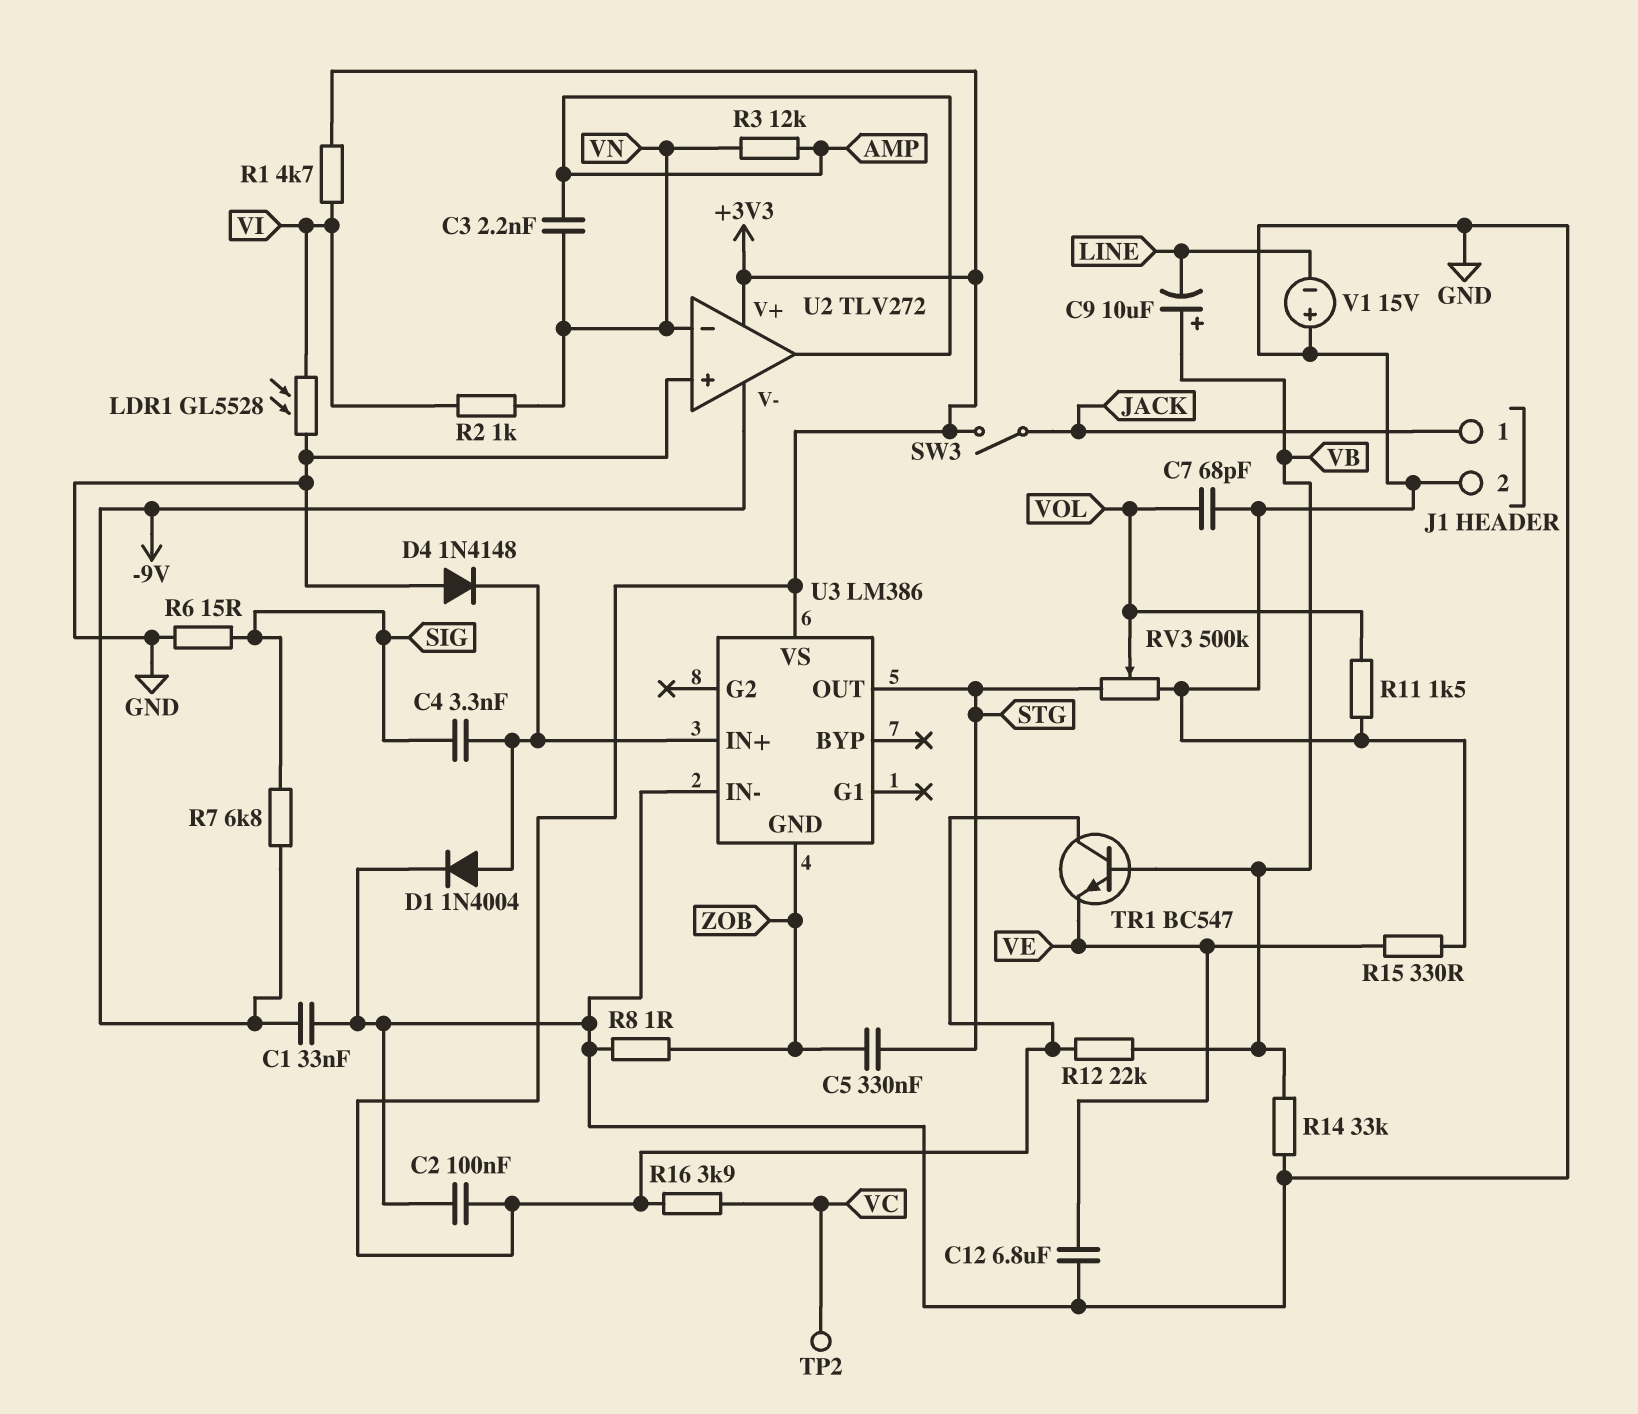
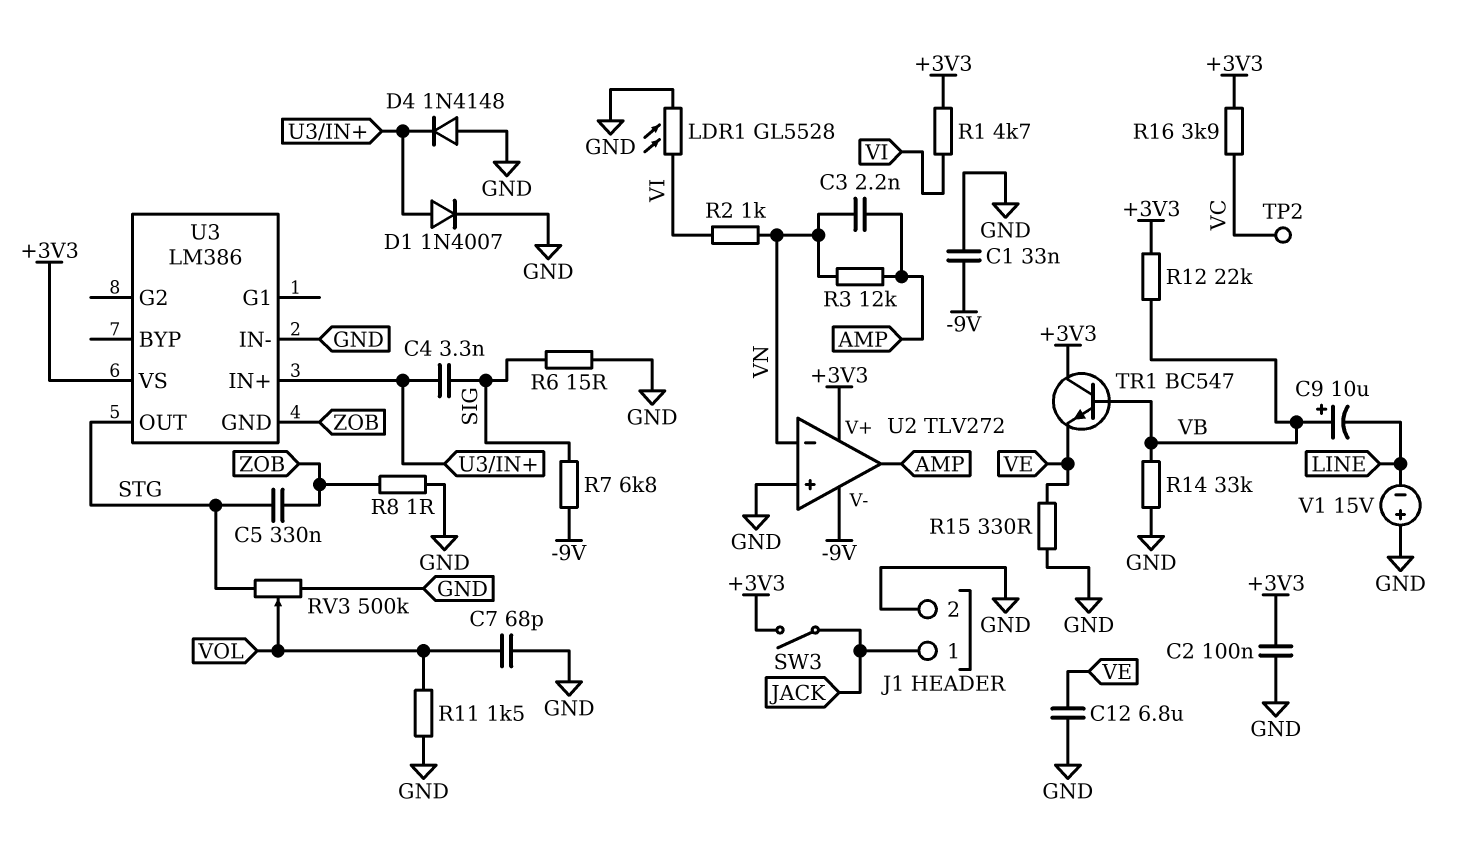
D1: diode 1N4004 (A U3/IN+, K GND) -> diode 1N4007 (A U3/IN+, K GND)

